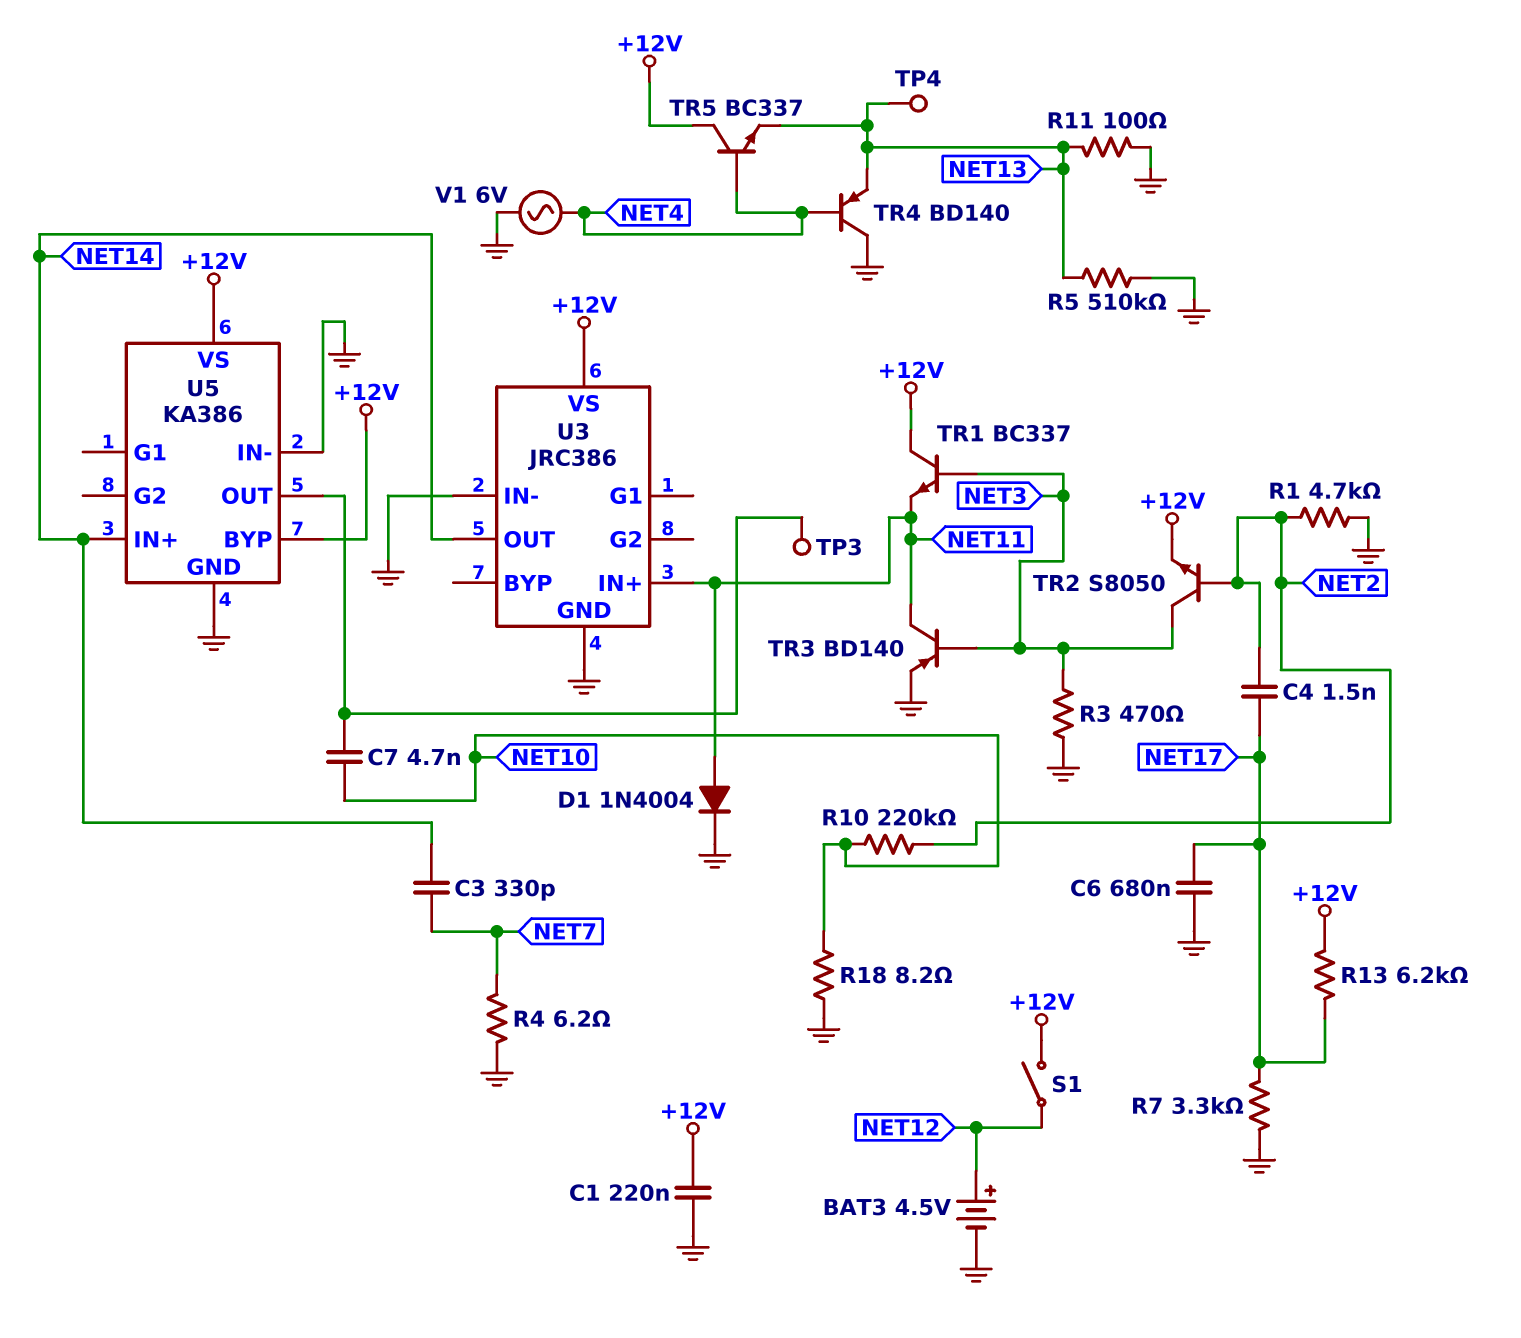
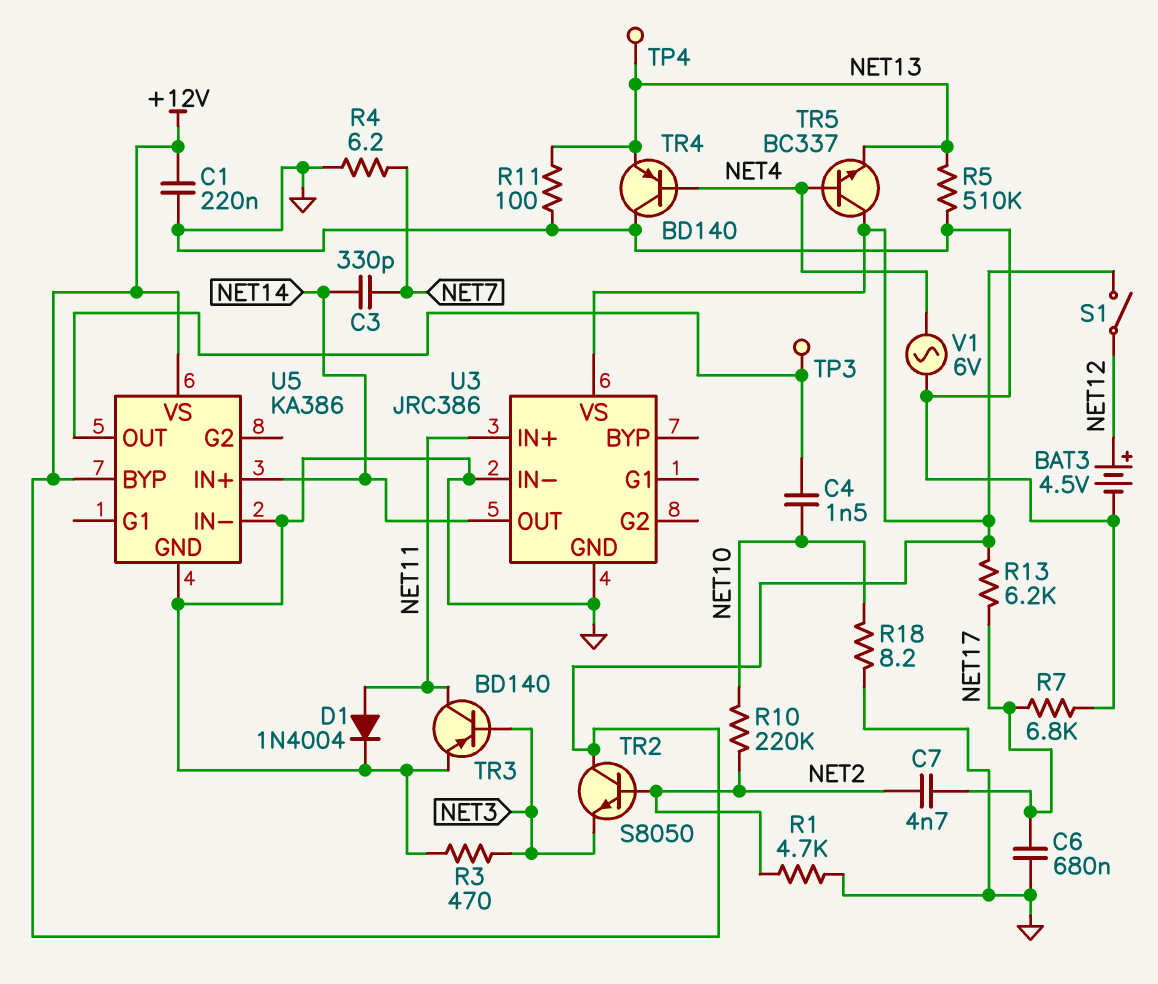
C4: 1.5nF (NET2, NET17) -> 1.5nF (NET10, U5/OUT)
C7: 4.7nF (NET10, U5/OUT) -> 4.7nF (NET2, NET17)
R7: 3.3k (GND, NET17) -> 6.8k (GND, NET17)
TR1: NPN BC337 (B NET3, C +12V, E NET11) -> none
TR2: NPN S8050 (B NET2, C NET3, E +12V) -> NPN S8050 (B NET2, C +12V, E NET3)

